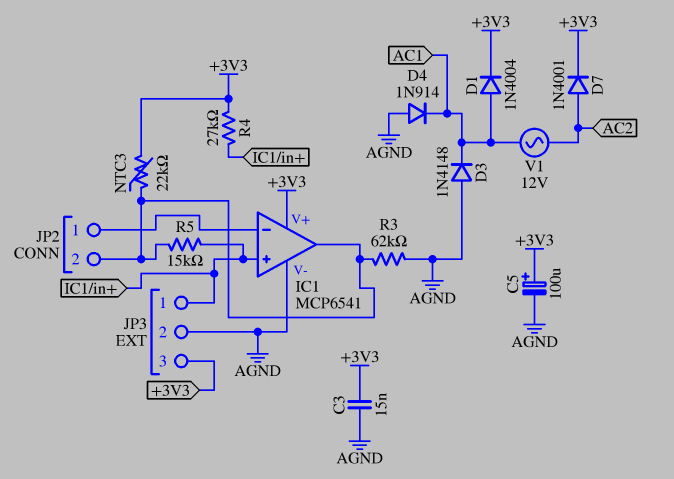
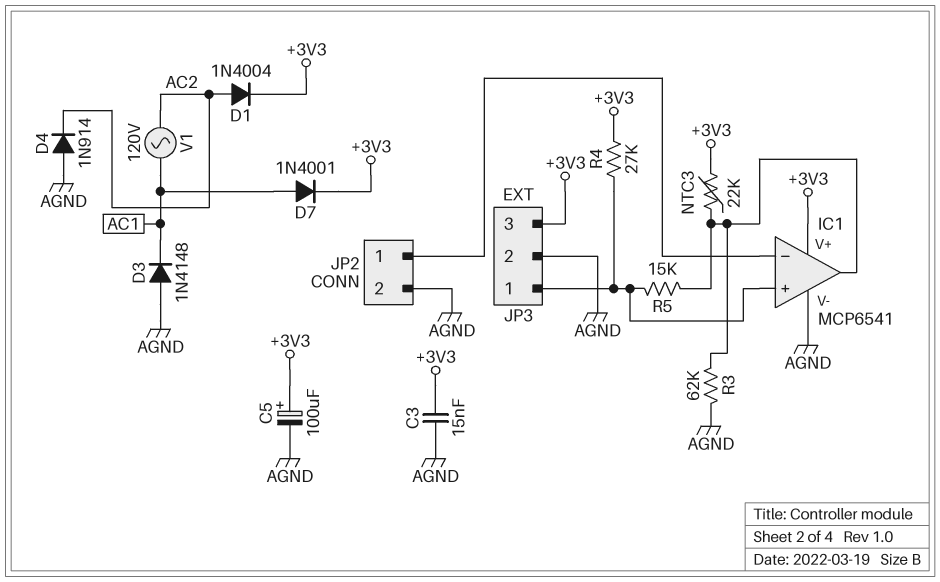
D1: diode 1N4004 (A AC1, K +3V3) -> diode 1N4004 (A AC2, K +3V3)
D4: diode 1N914 (A AGND, K AC1) -> diode 1N914 (A AGND, K AC2)
D7: diode 1N4001 (A AC2, K +3V3) -> diode 1N4001 (A AC1, K +3V3)
JP2 pin 2: IC1/out -> AGND
V1: AC 12V (AC1, AC2) -> AC 120V (AC1, AC2)

